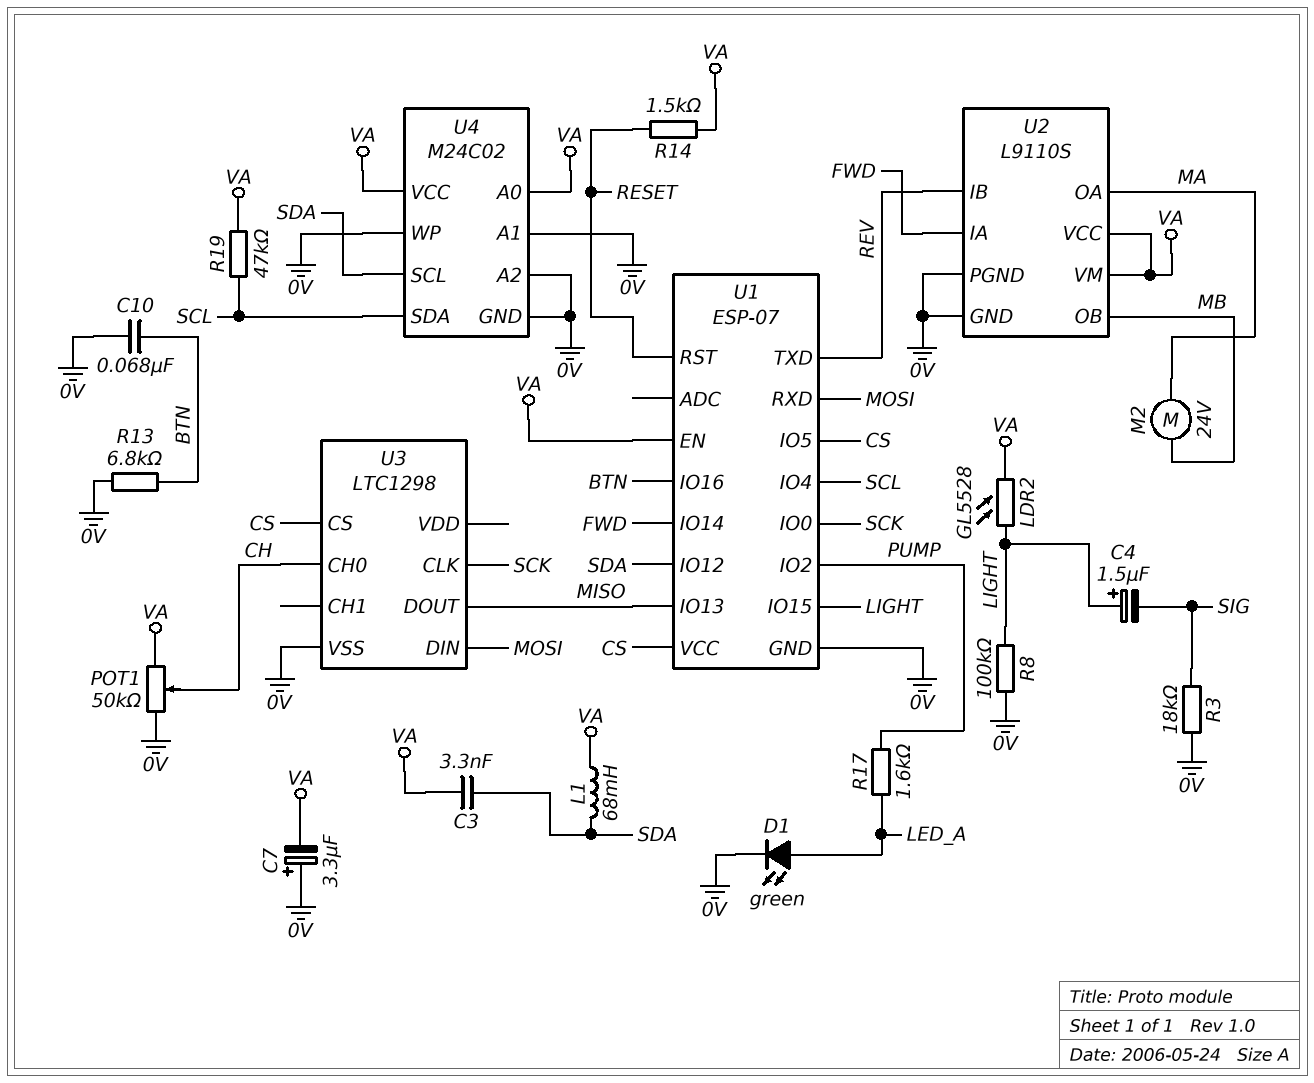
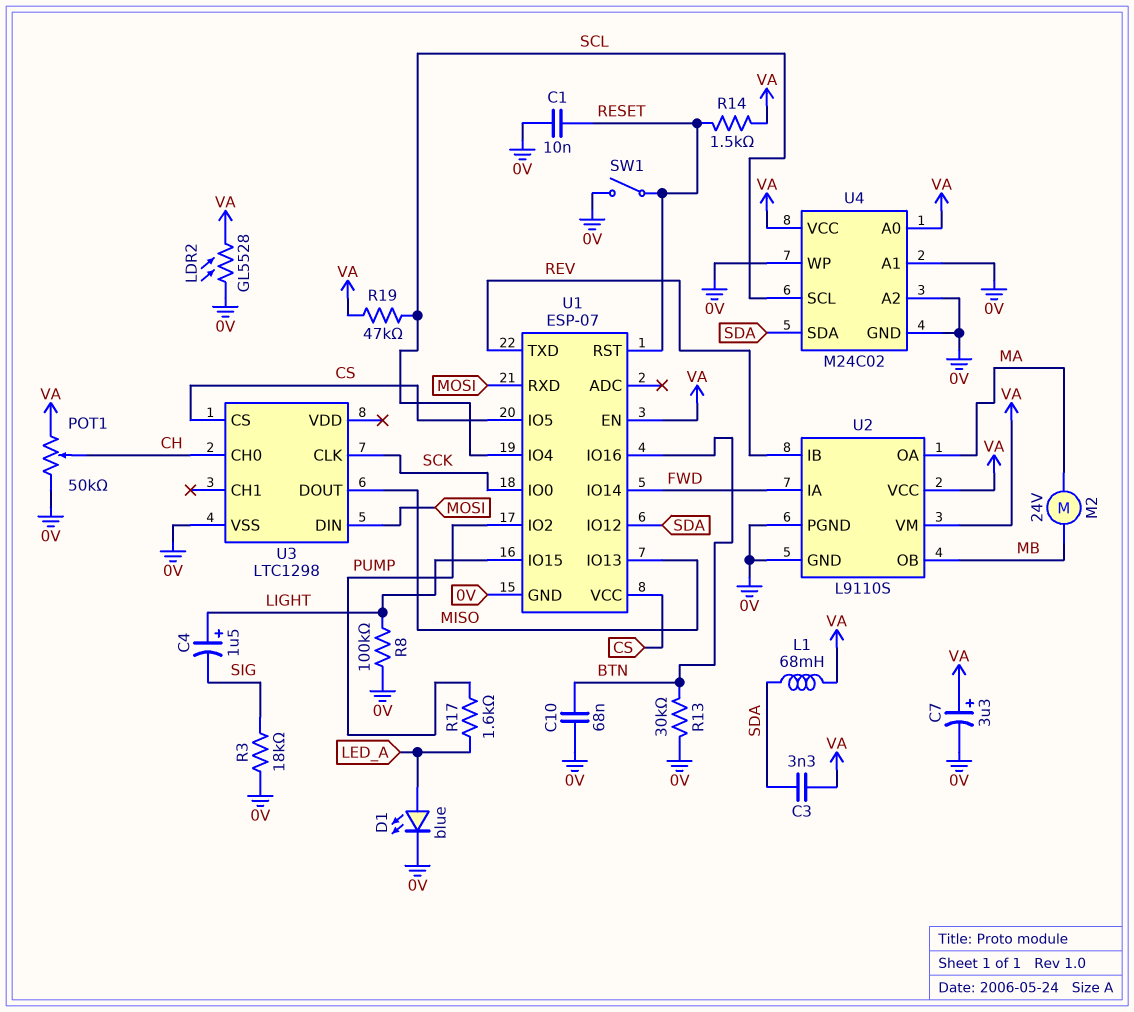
C1: none -> 10nF (0V, RESET)
C7: 3.3uF (plus 0V, minus VA) -> 3.3uF (plus VA, minus 0V)
D1: LED green (A LED_A, K 0V) -> LED blue (A LED_A, K 0V)
LDR2: GL5528 (LIGHT, VA) -> GL5528 (0V, VA)
R13: 6.8k (0V, BTN) -> 30k (0V, BTN)
SW1: none -> switch (0V, RESET)
U4 pin SCL: SDA -> SCL
U4 pin SDA: SCL -> SDA

